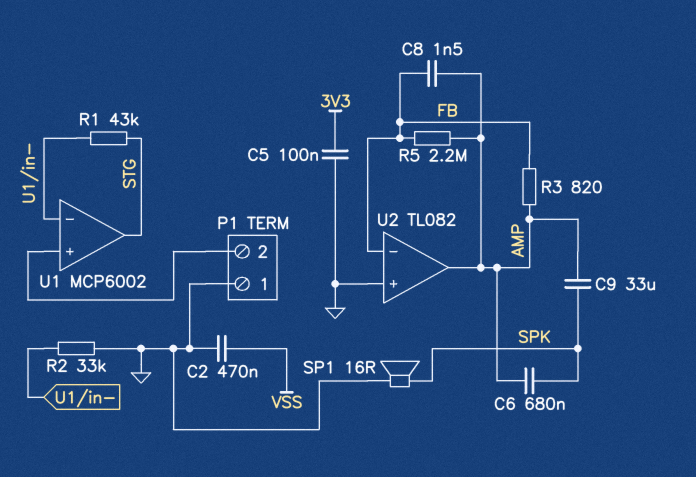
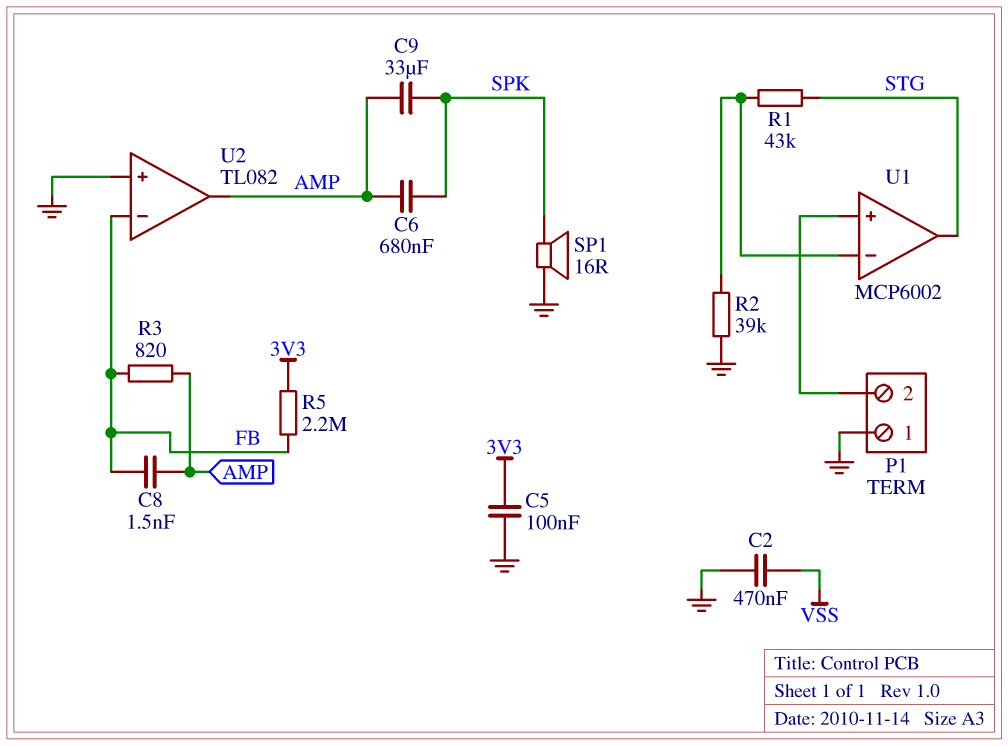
R2: 33k (GND, U1/in-) -> 39k (GND, U1/in-)
R5: 2.2M (AMP, FB) -> 2.2M (3V3, FB)

